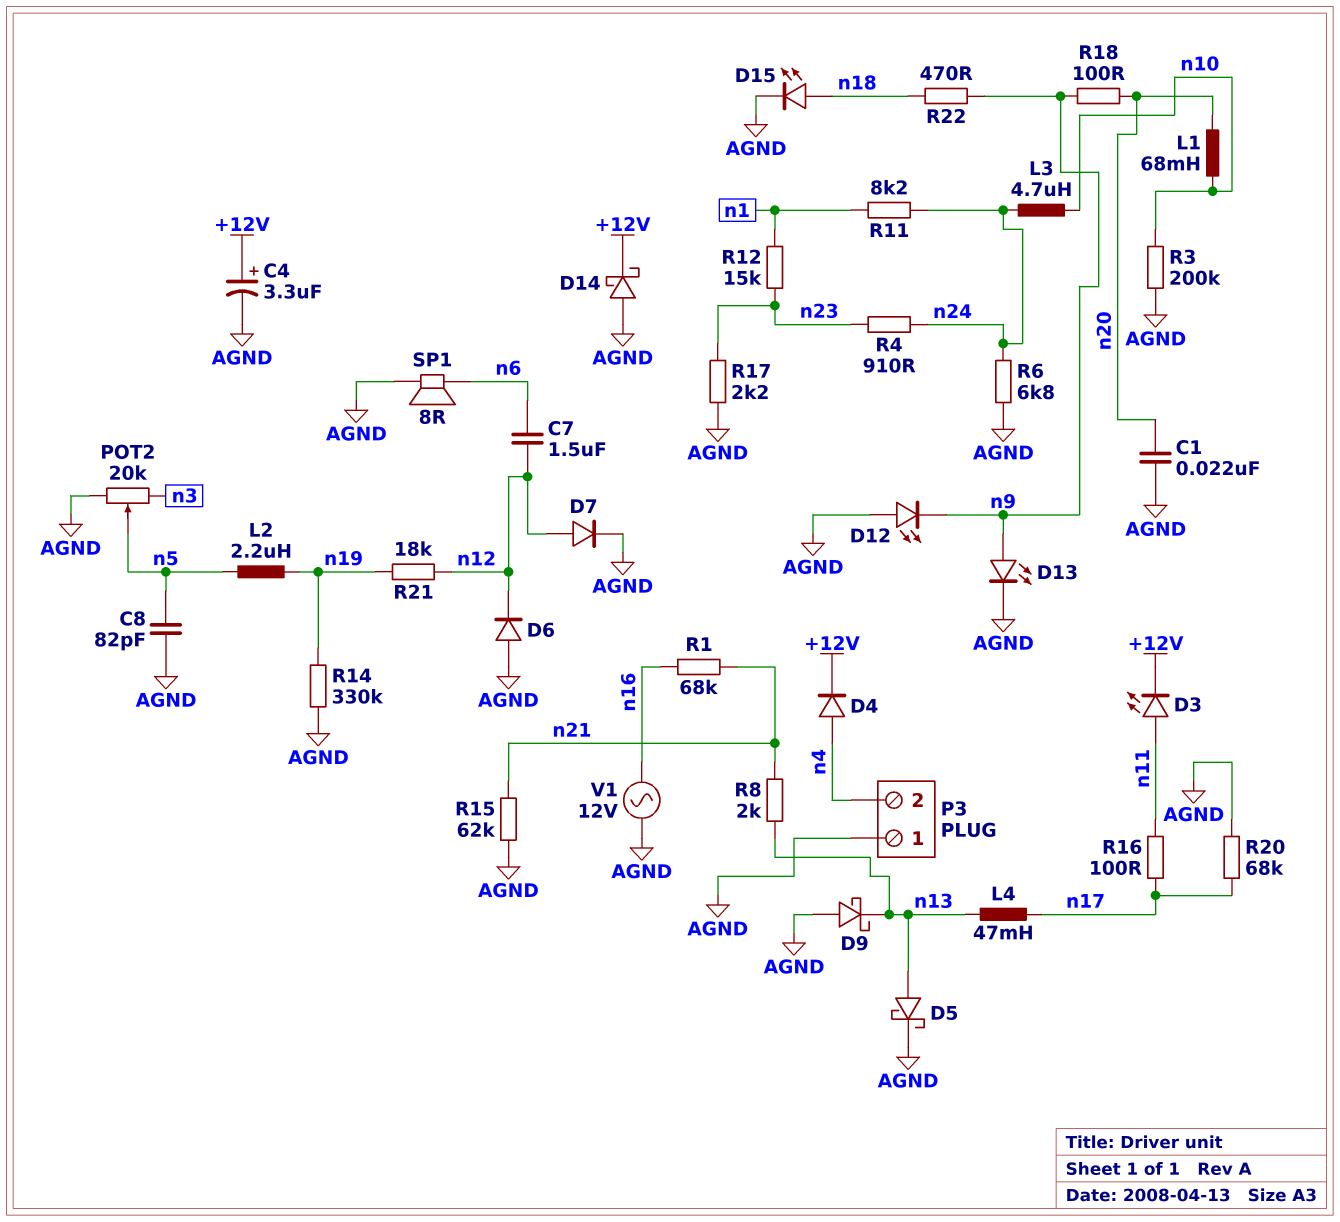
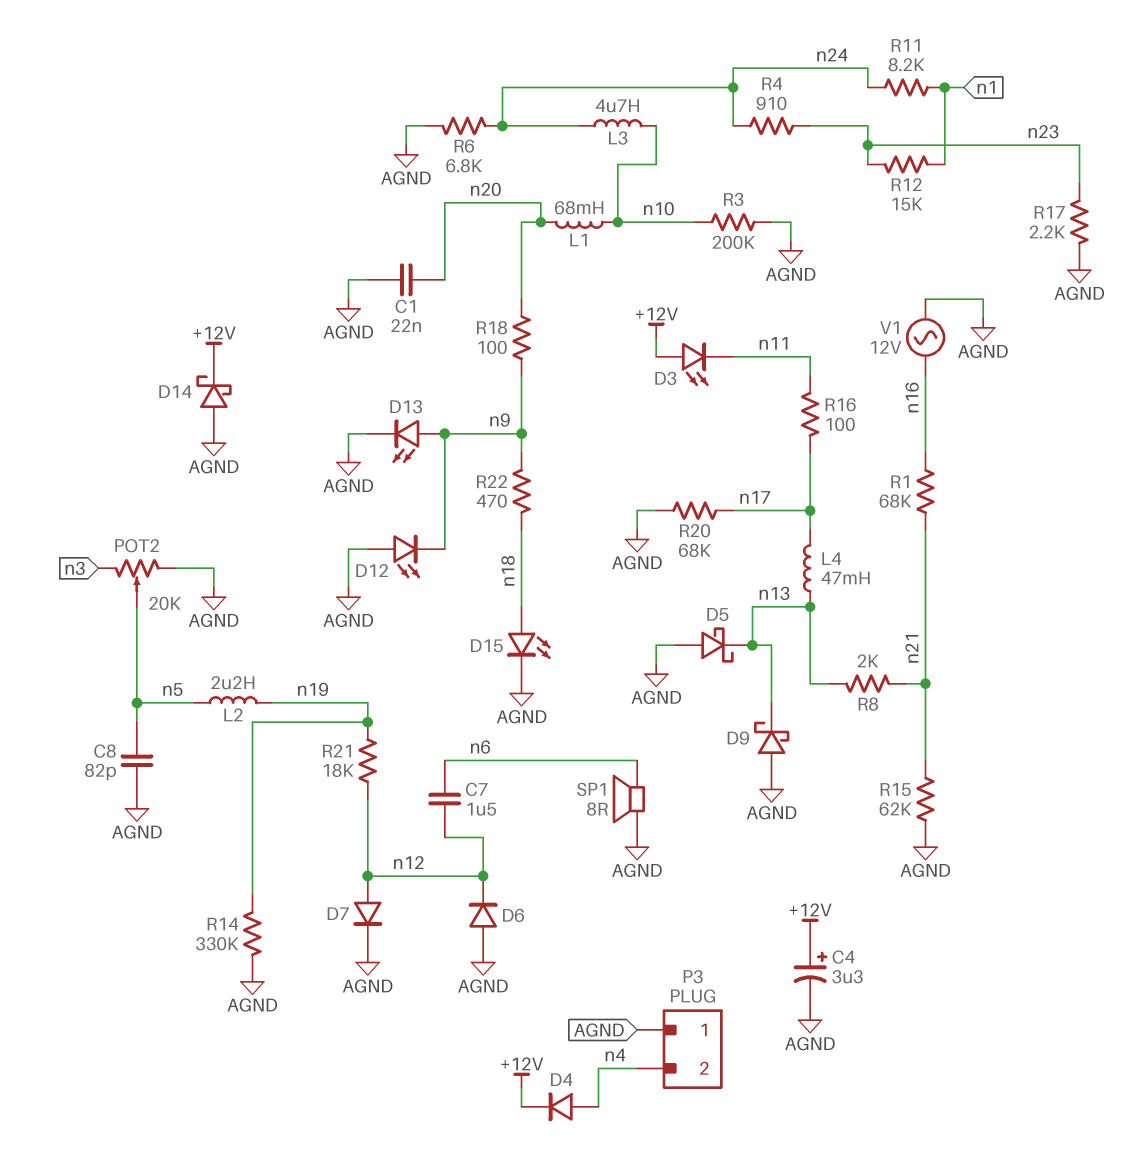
D3: LED (A n11, K +12V) -> LED (A +12V, K n11)
D5: schottky (A n13, K AGND) -> schottky (A AGND, K n13)

